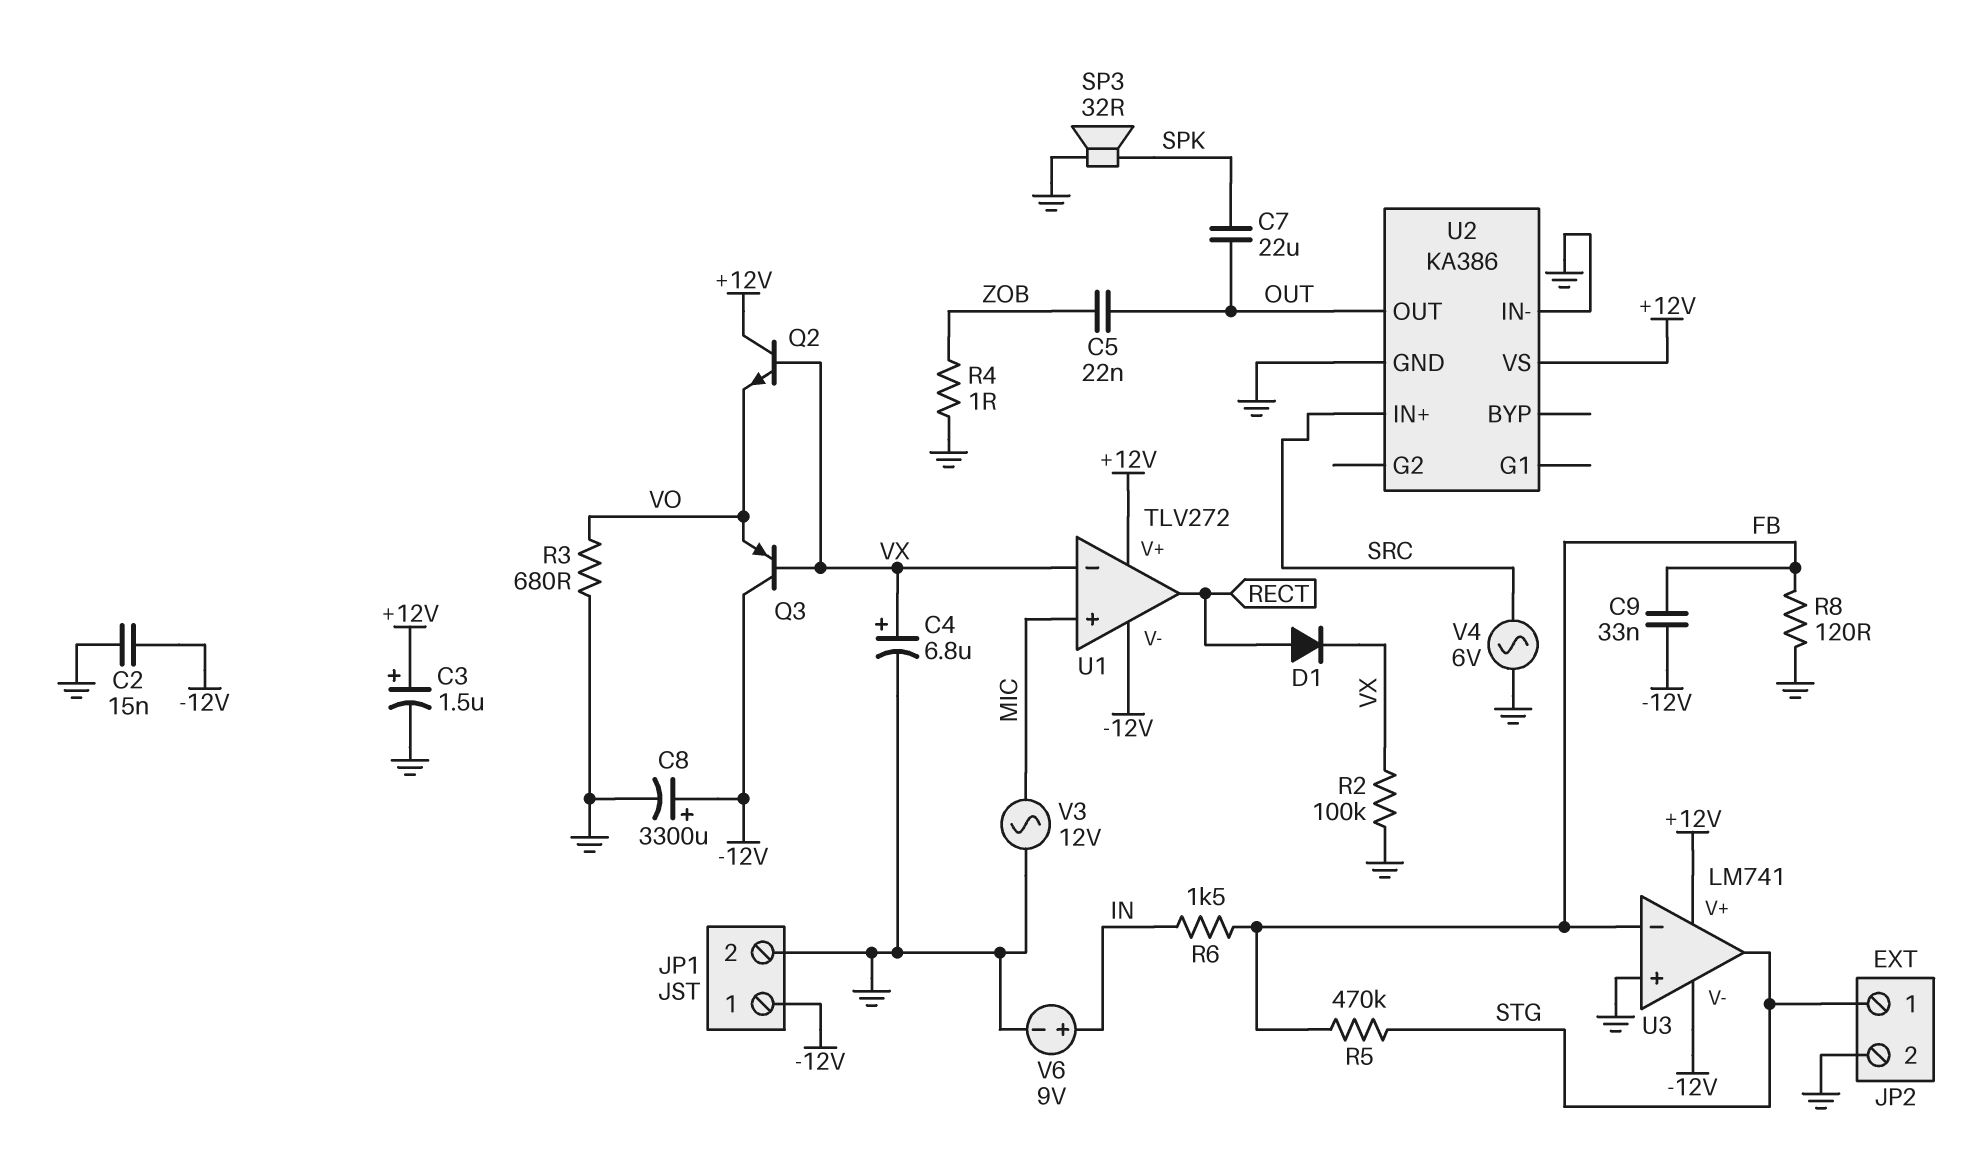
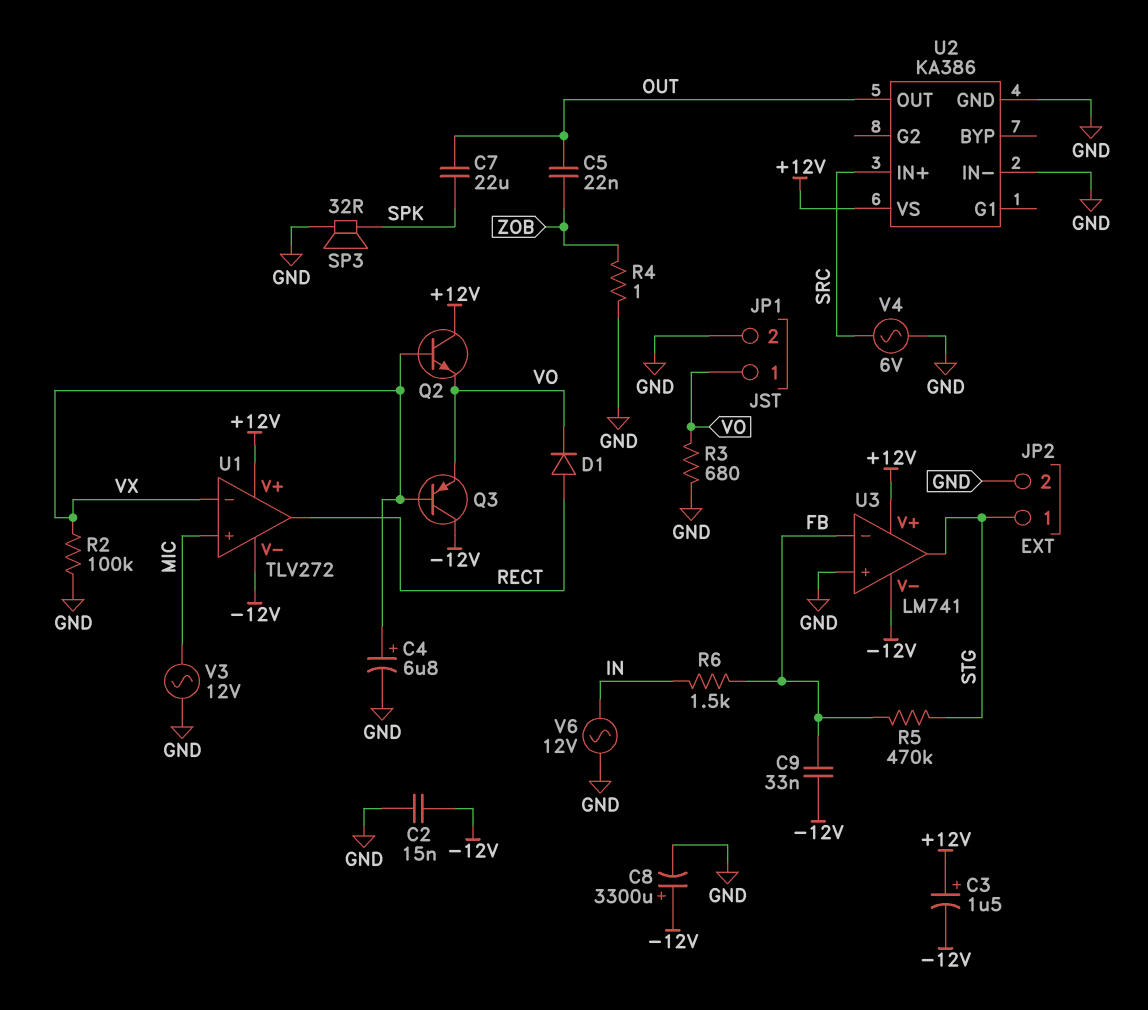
C3: 1.5uF (plus +12V, minus GND) -> 1.5uF (plus +12V, minus -12V)
D1: diode (A RECT, K VX) -> diode (A RECT, K VO)
JP1 pin 1: -12V -> VO
R8: 120 (FB, GND) -> none
V6: 9V (plus IN, minus GND) -> AC 12V (GND, IN)

